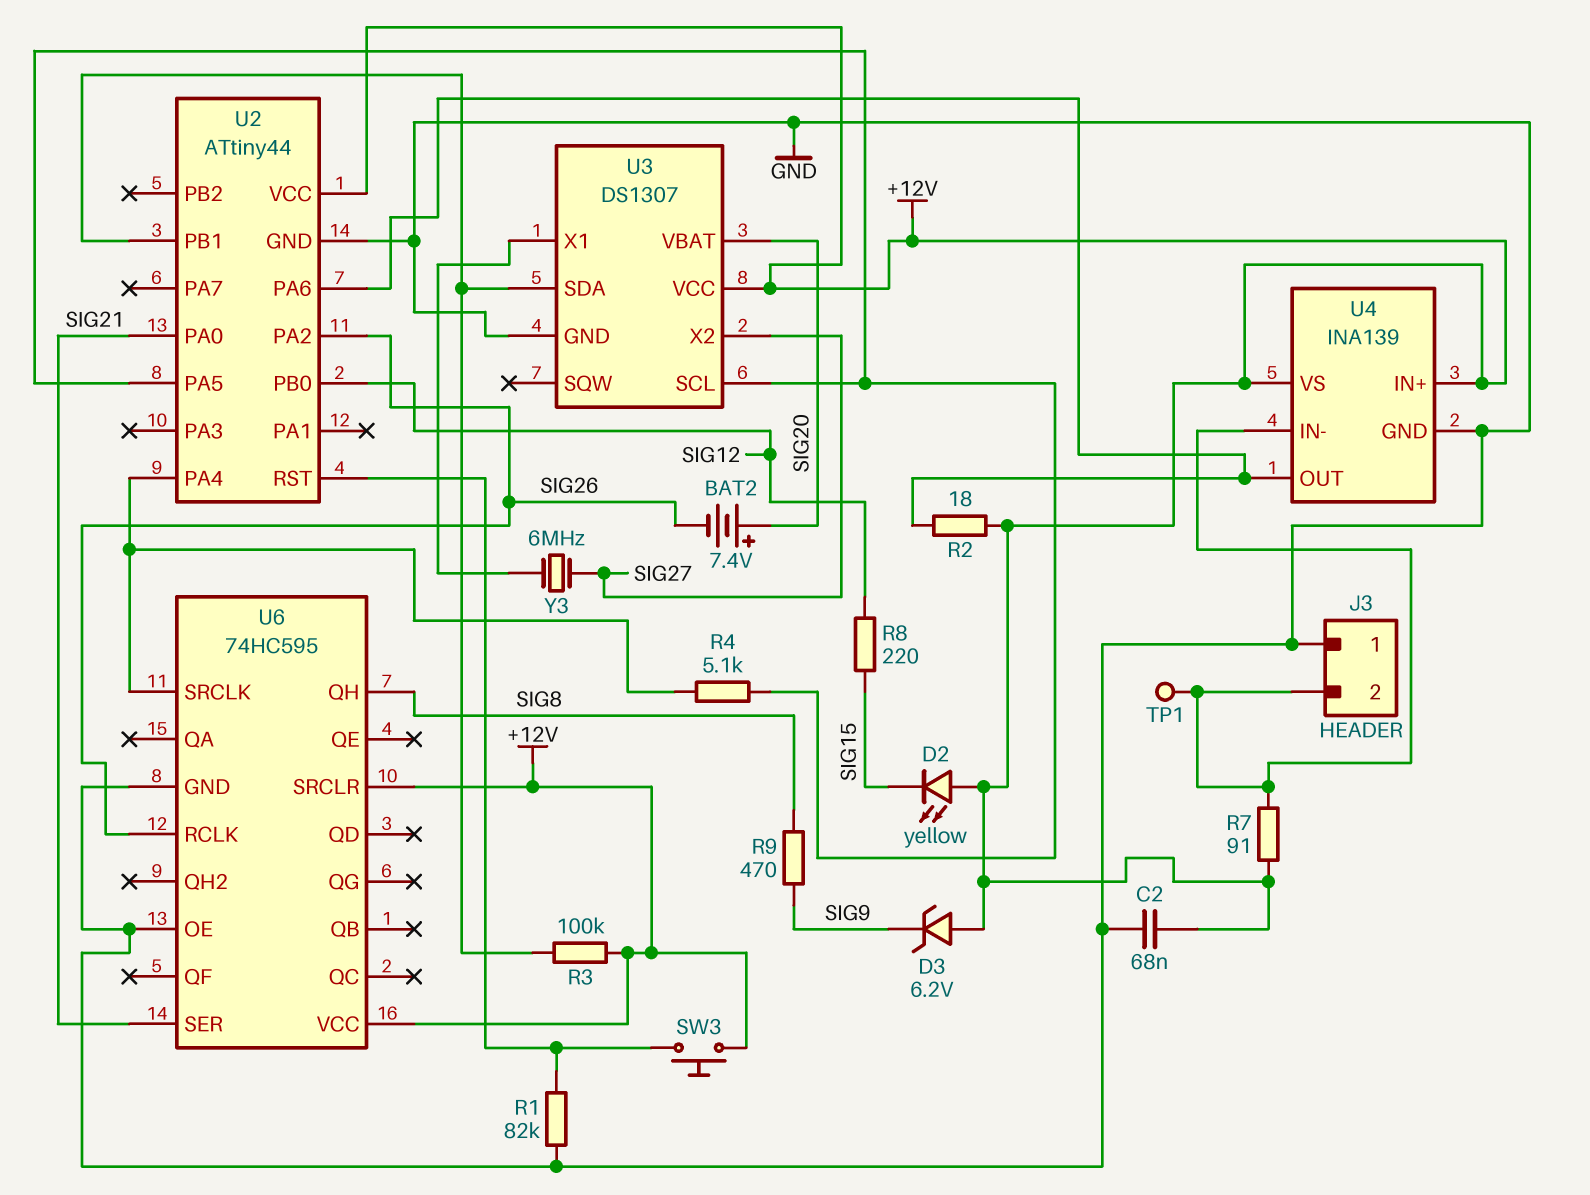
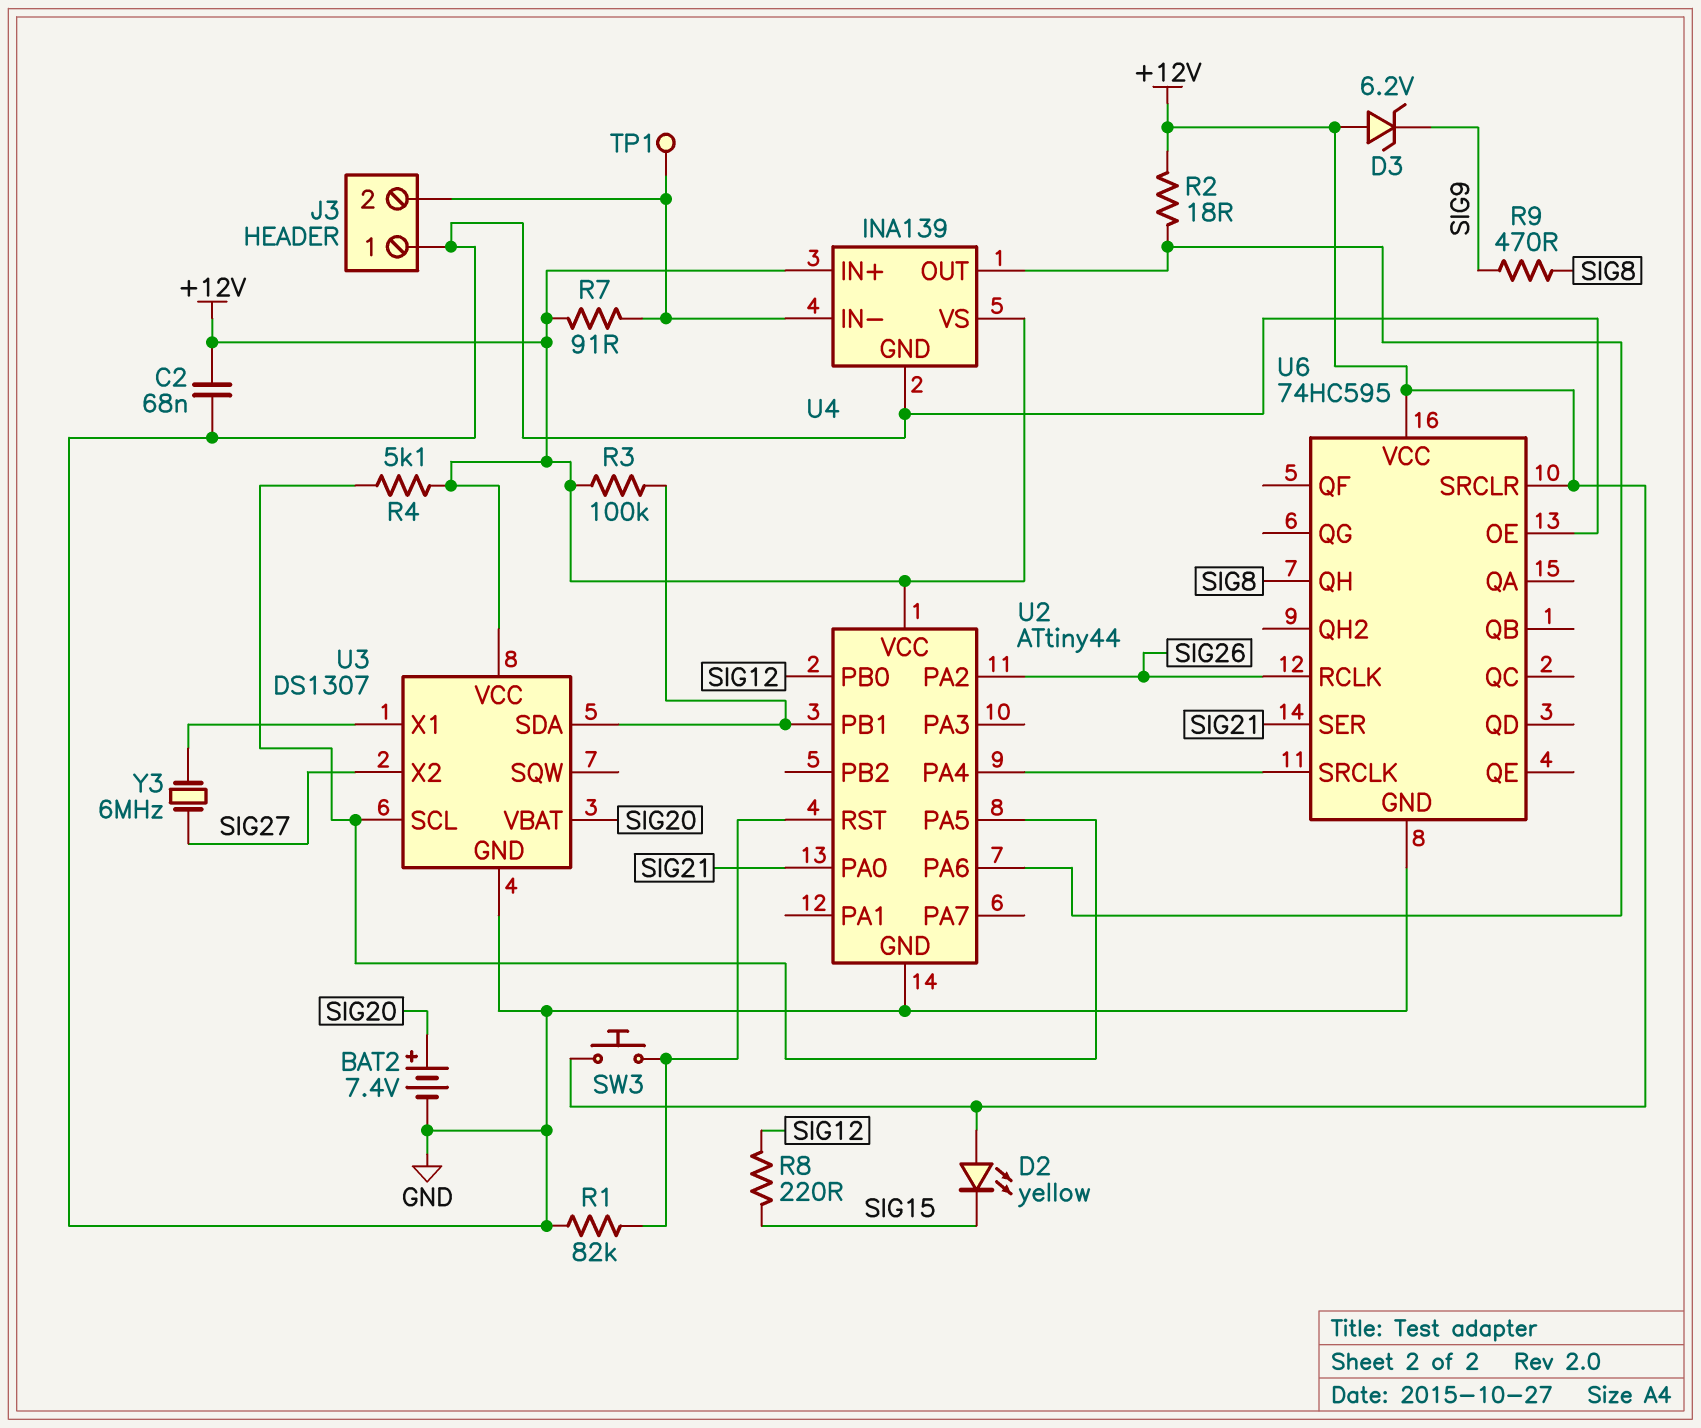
BAT2: 7.4V (plus SIG20, minus SIG26) -> 7.4V (plus SIG20, minus GND)
R4: 5.1k (U2/PA4, U2/PA5) -> 5.1k (+12V, U2/PA5)

